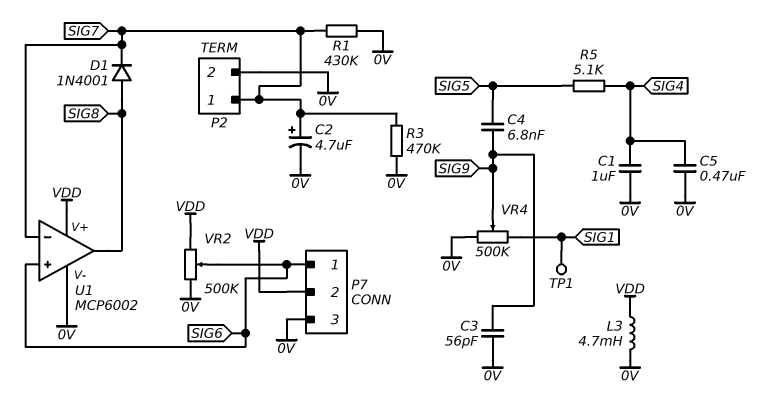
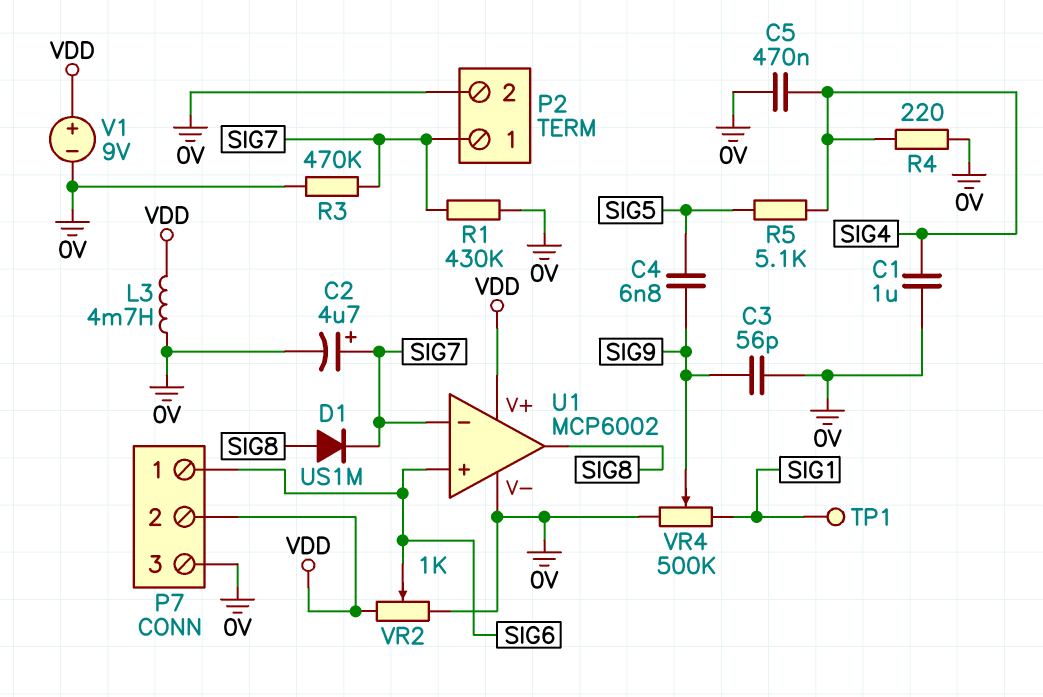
D1: diode 1N4001 (A SIG8, K SIG7) -> diode US1M (A SIG8, K SIG7)
R4: none -> 220 (0V, SIG4)
V1: none -> 9V (plus VDD, minus 0V)
VR2: 500k (0V, VDD, wiper SIG6) -> 1k (0V, VDD, wiper SIG6)

